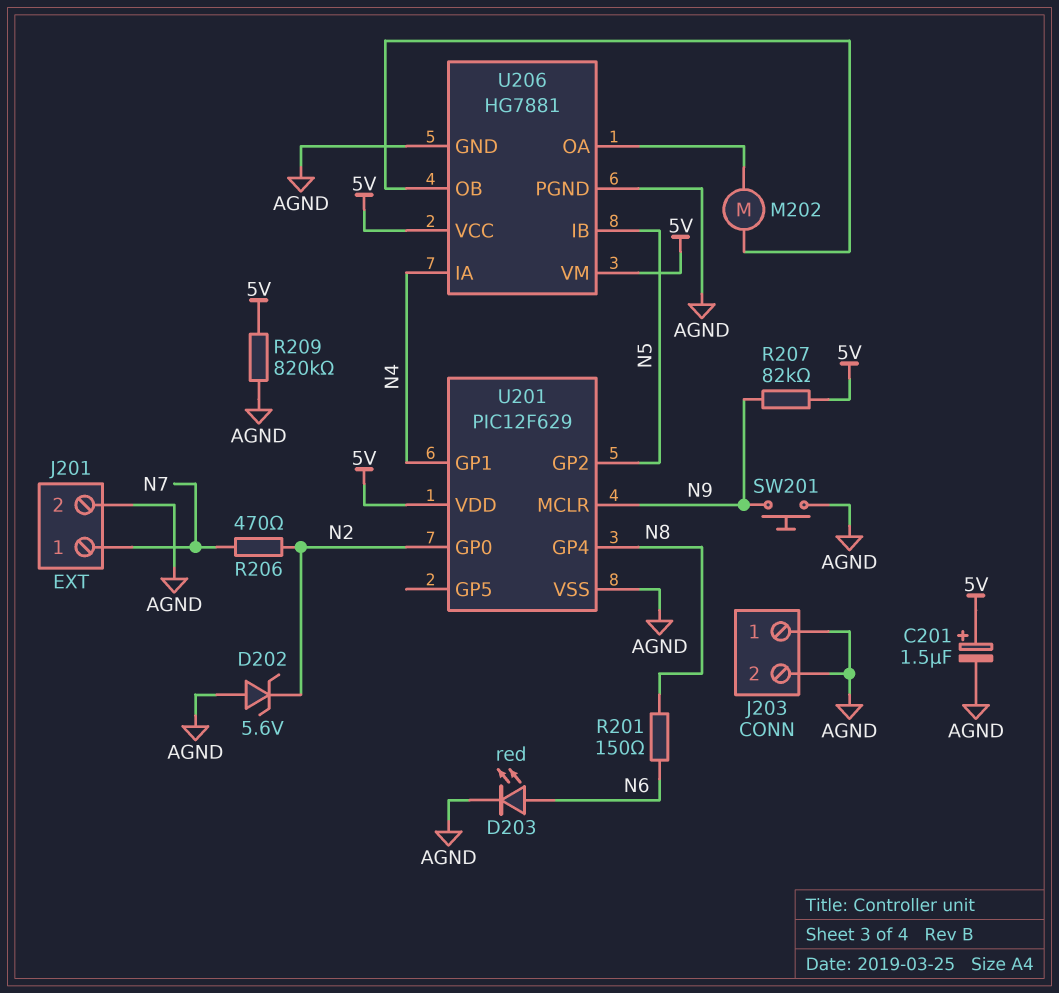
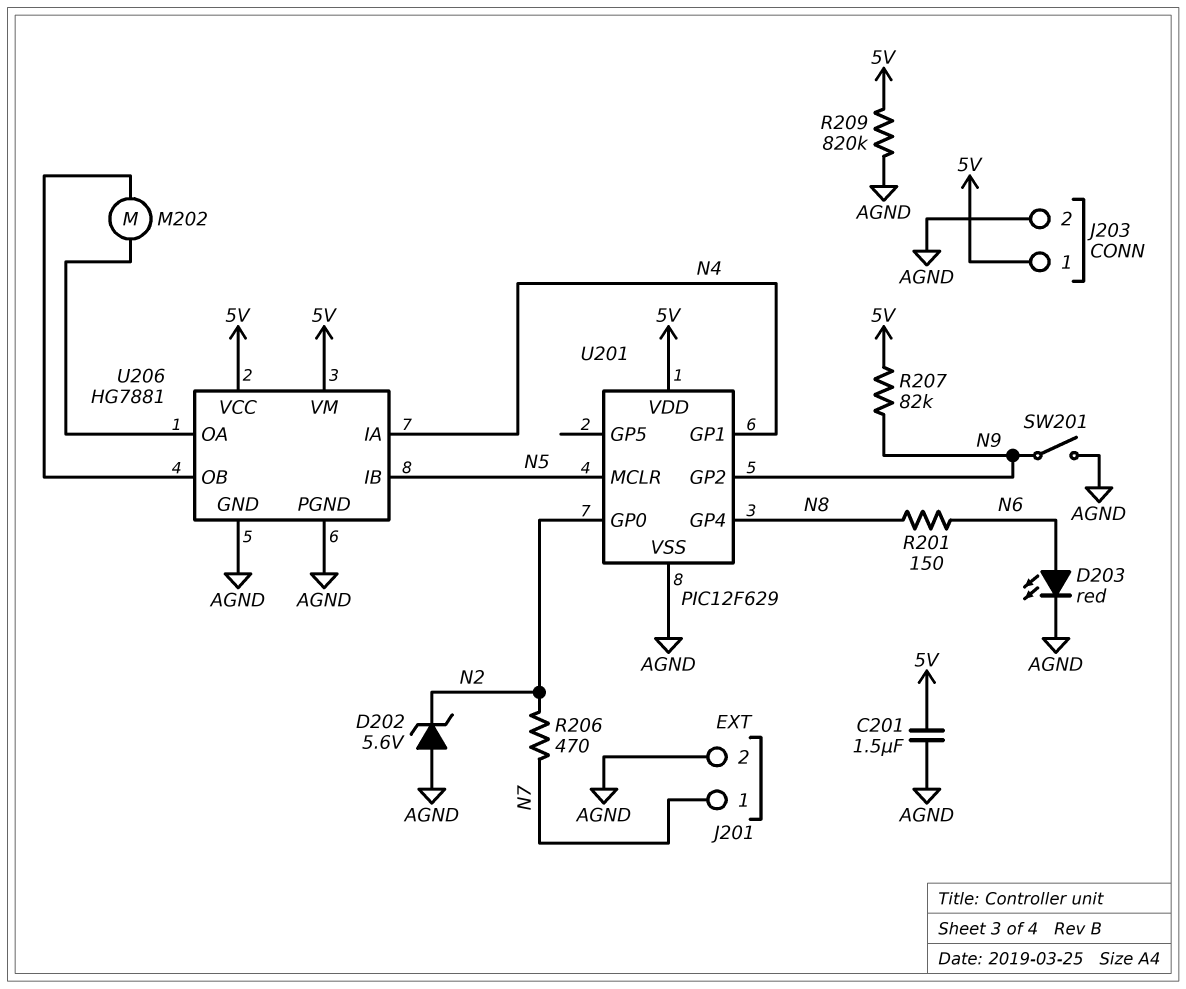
C201: 1.5uF (plus 5V, minus AGND) -> 1.5uF (5V, AGND)
J203 pin 1: AGND -> 5V
SW201: button (AGND, N9) -> switch (AGND, N9)
U201 pin GP2: N5 -> N9
U201 pin MCLR: N9 -> N5

